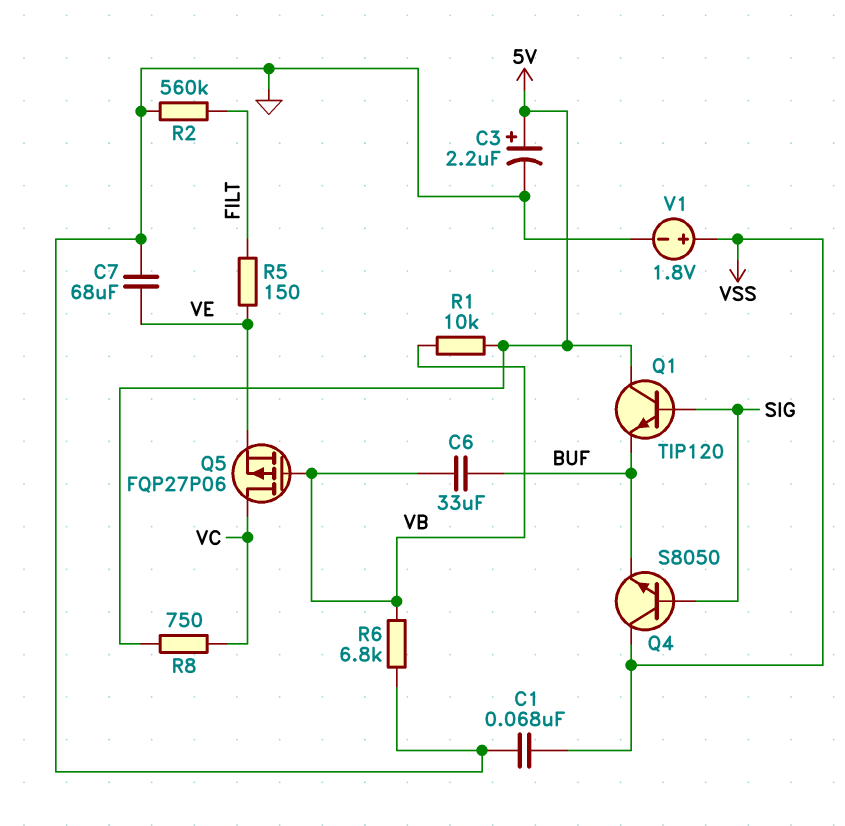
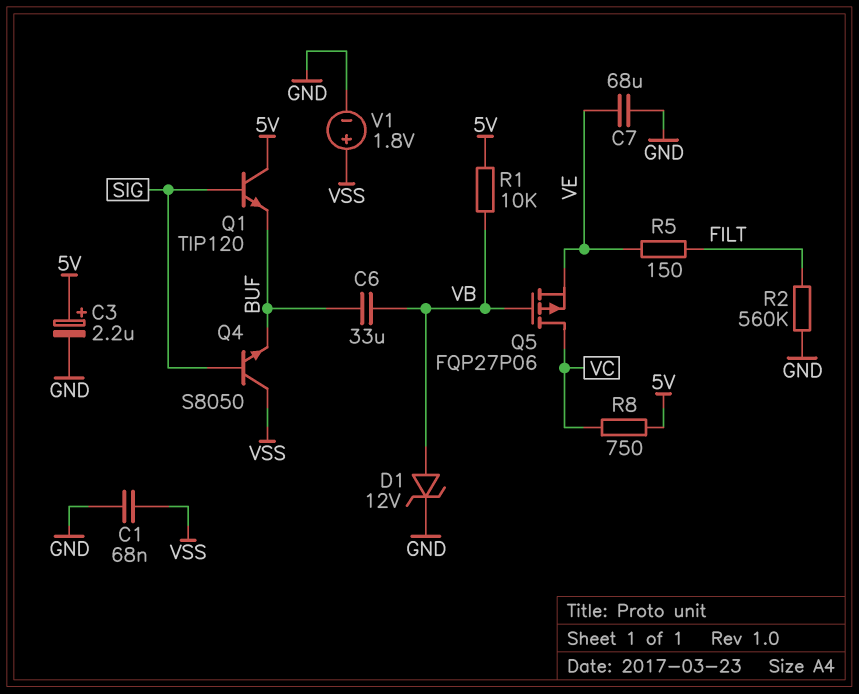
D1: none -> zener 12V (A VB, K GND)
R6: 6.8k (GND, VB) -> none

